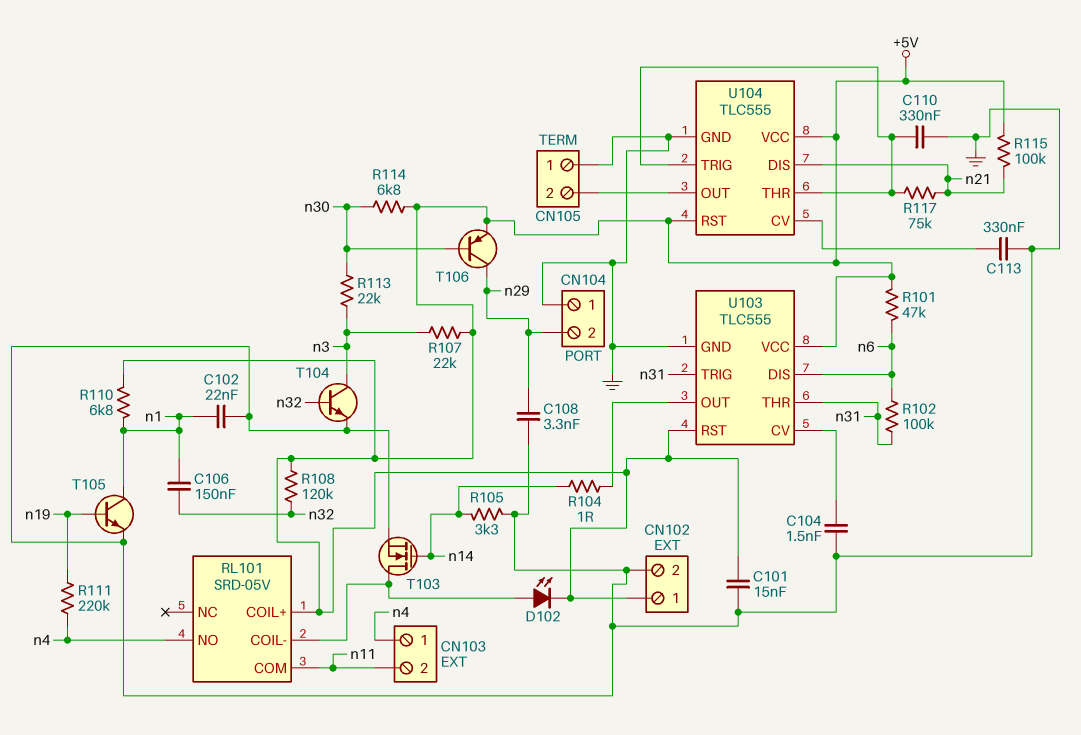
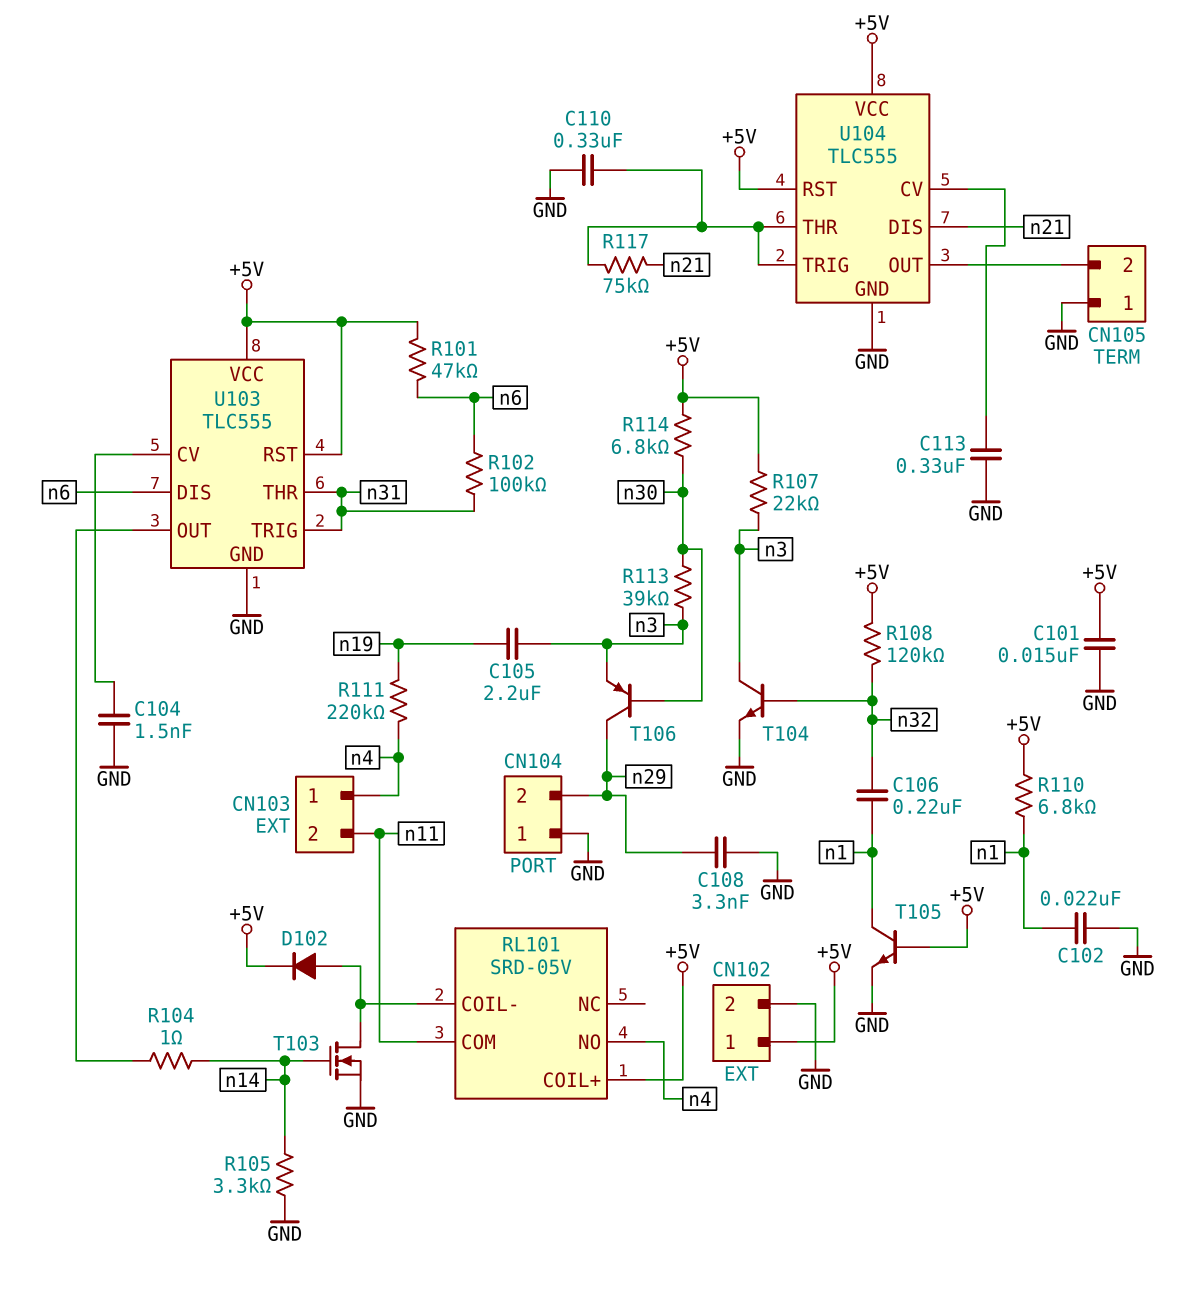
C105: none -> 2.2uF (n3, n19)
C106: 150nF (n1, n32) -> 220nF (n1, n32)
D102: LED (A RL101/COIL-, K +5V) -> diode (A RL101/COIL-, K +5V)
R113: 22k (n3, n30) -> 39k (n3, n30)
R115: 100k (+5V, n21) -> none
T105: NPN (B n19, C n1, E GND) -> NPN (B +5V, C n1, E GND)
T106: PNP (B n30, C n29, E +5V) -> PNP (B n30, C n29, E n3)

